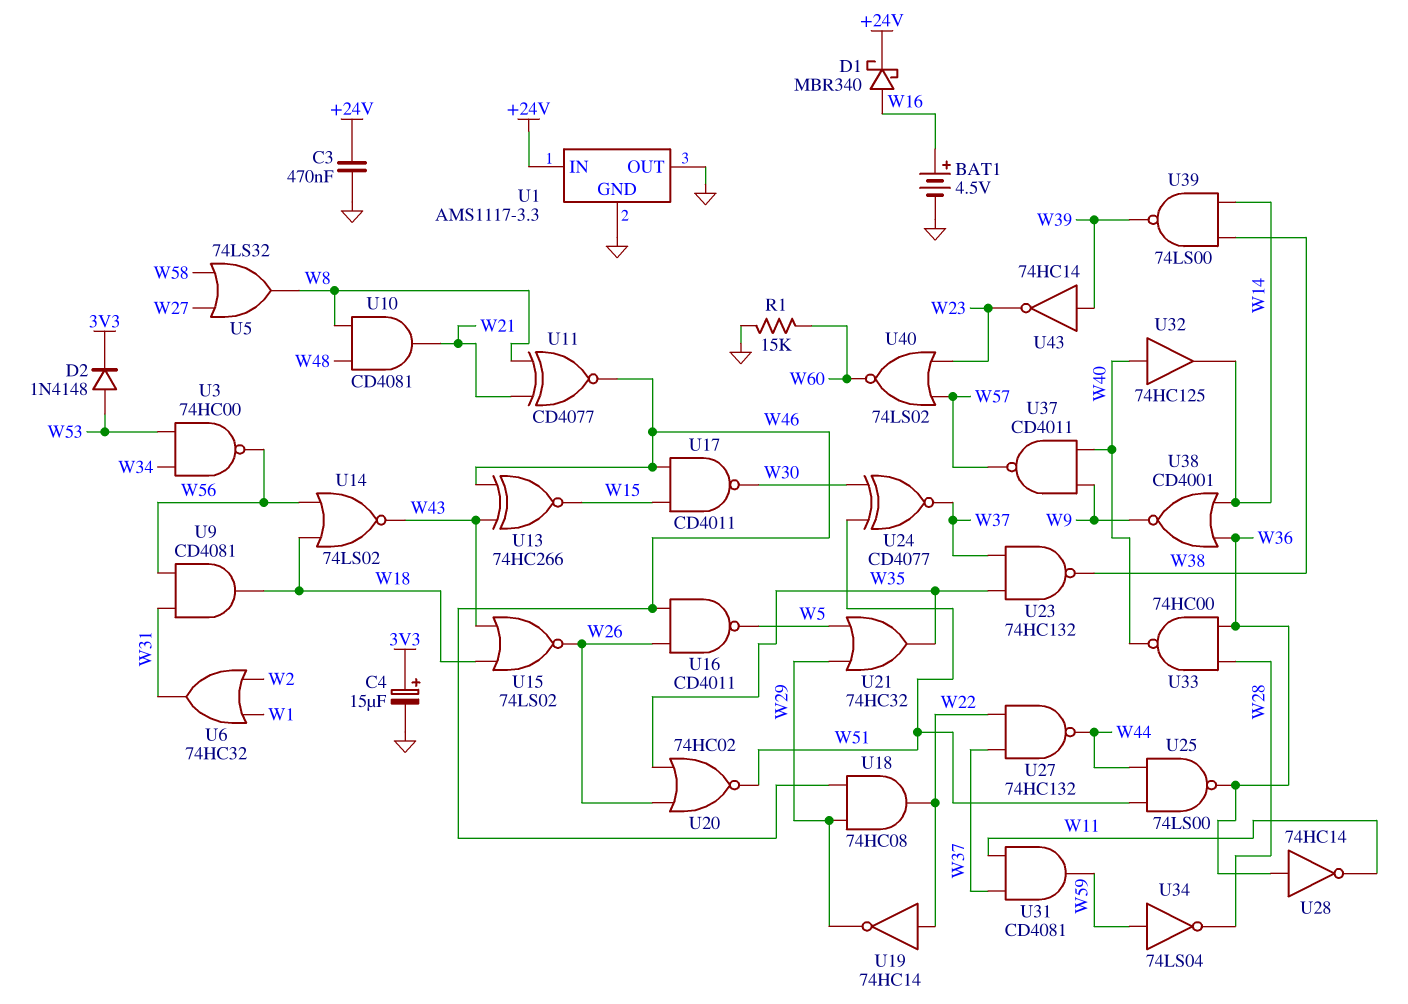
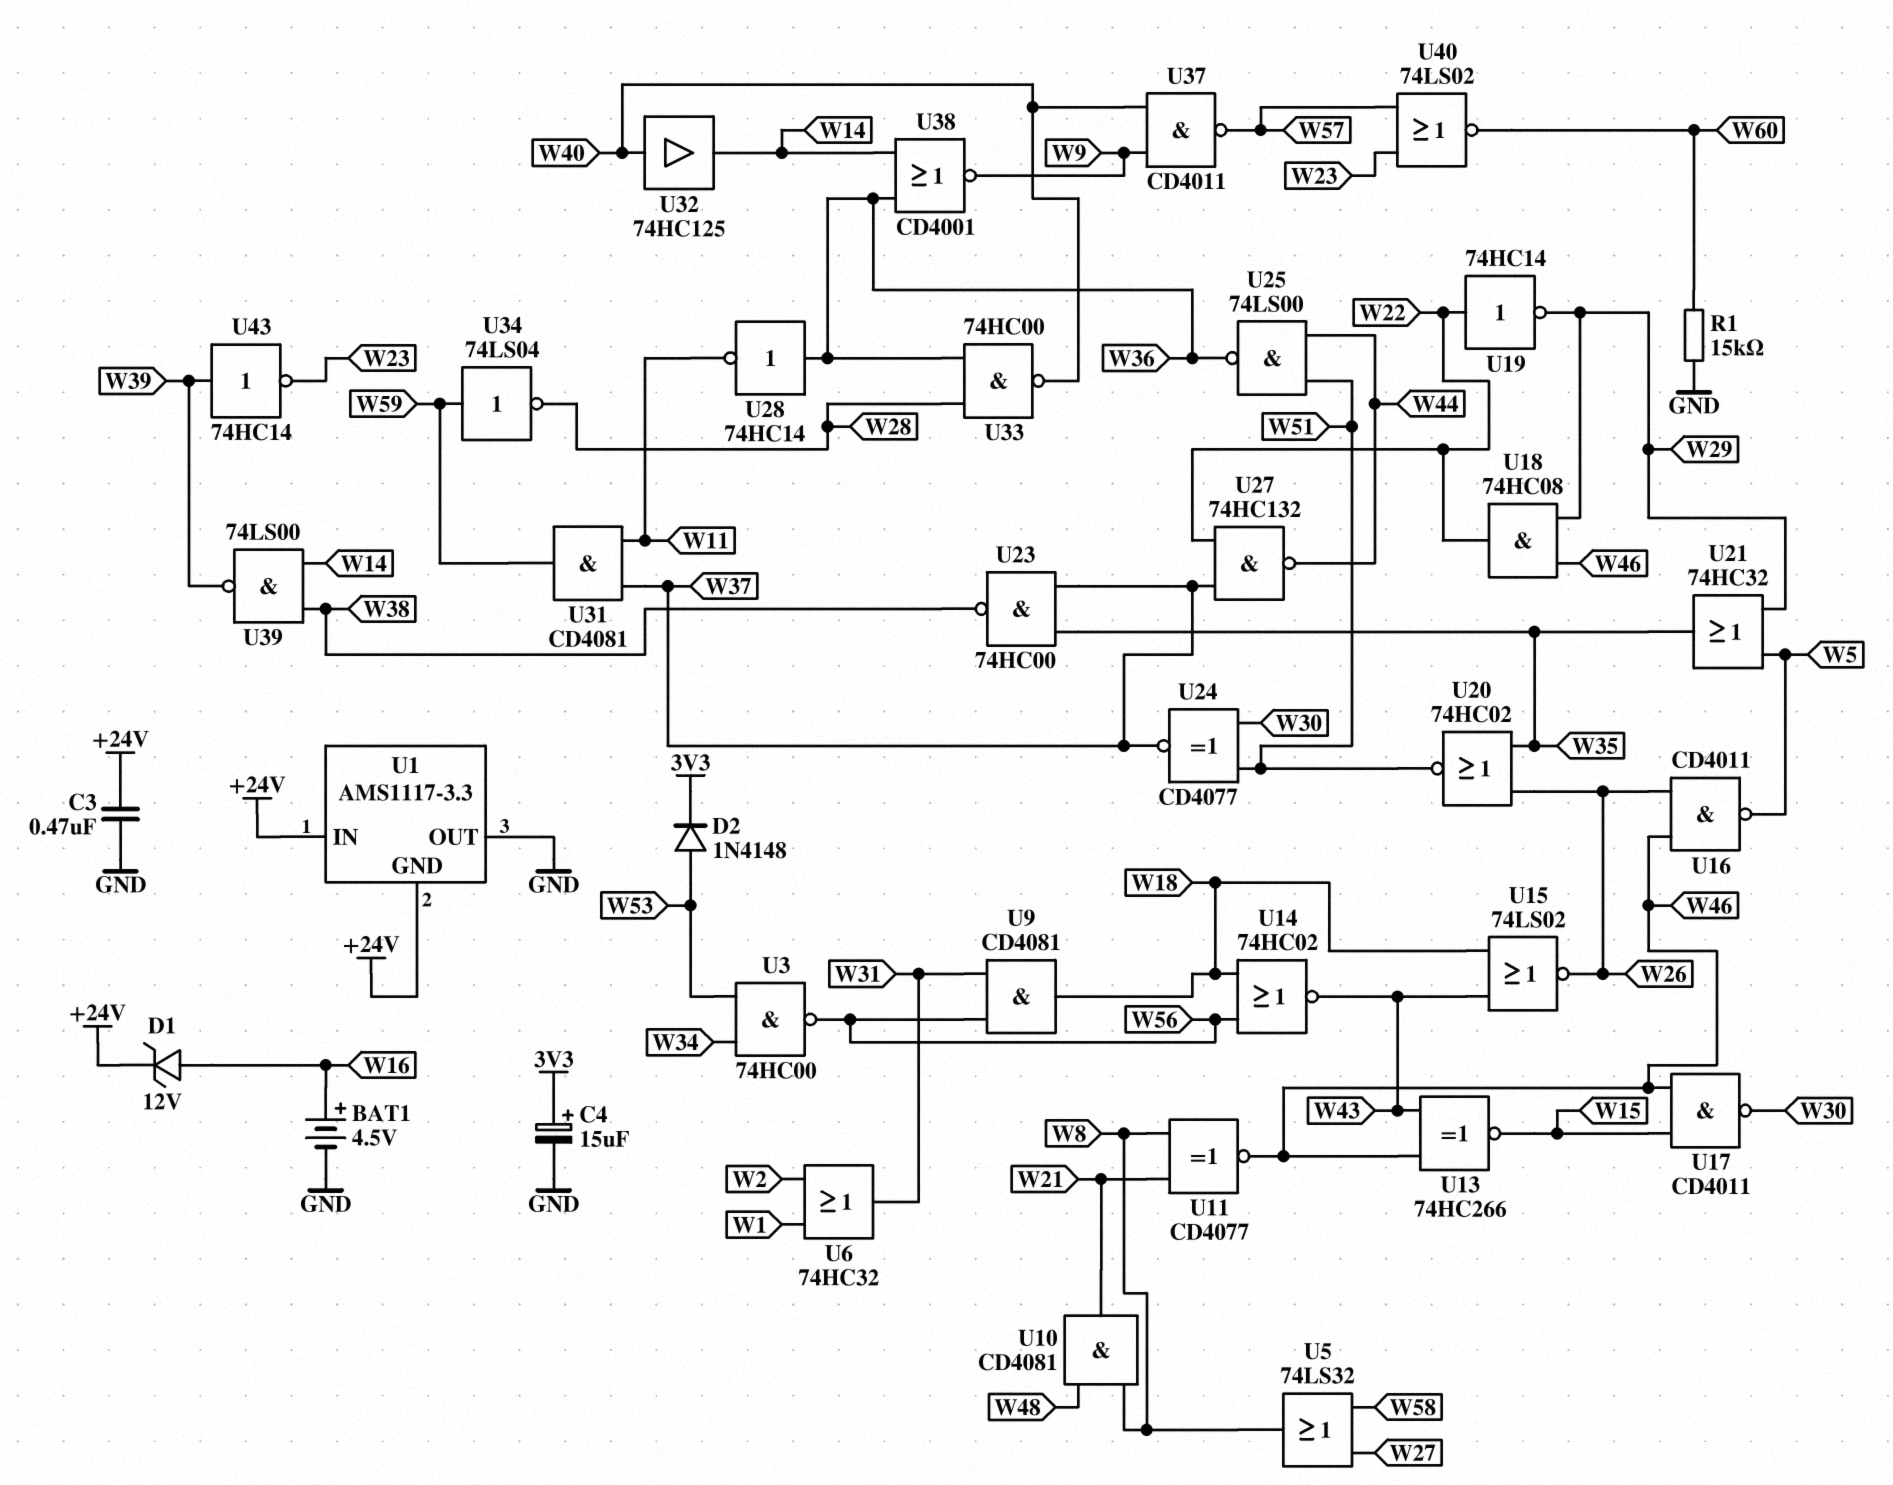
D1: schottky MBR340 (A W16, K +24V) -> zener 12V (A W16, K +24V)
U1 pin GND: GND -> +24V
U14: NOR 74LS02 (in W18, in W56, out W43) -> NOR 74HC02 (in W18, in W56, out W43)
U23: NAND 74HC132 (in W35, in W37, out W38) -> NAND 74HC00 (in W35, in W37, out W38)

